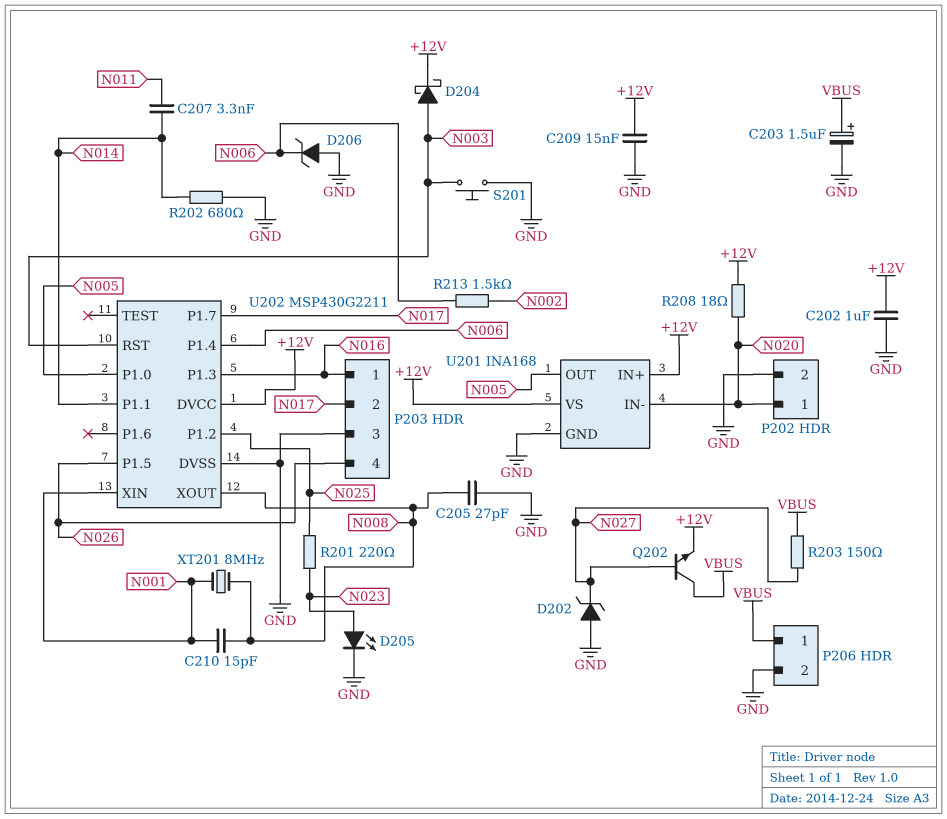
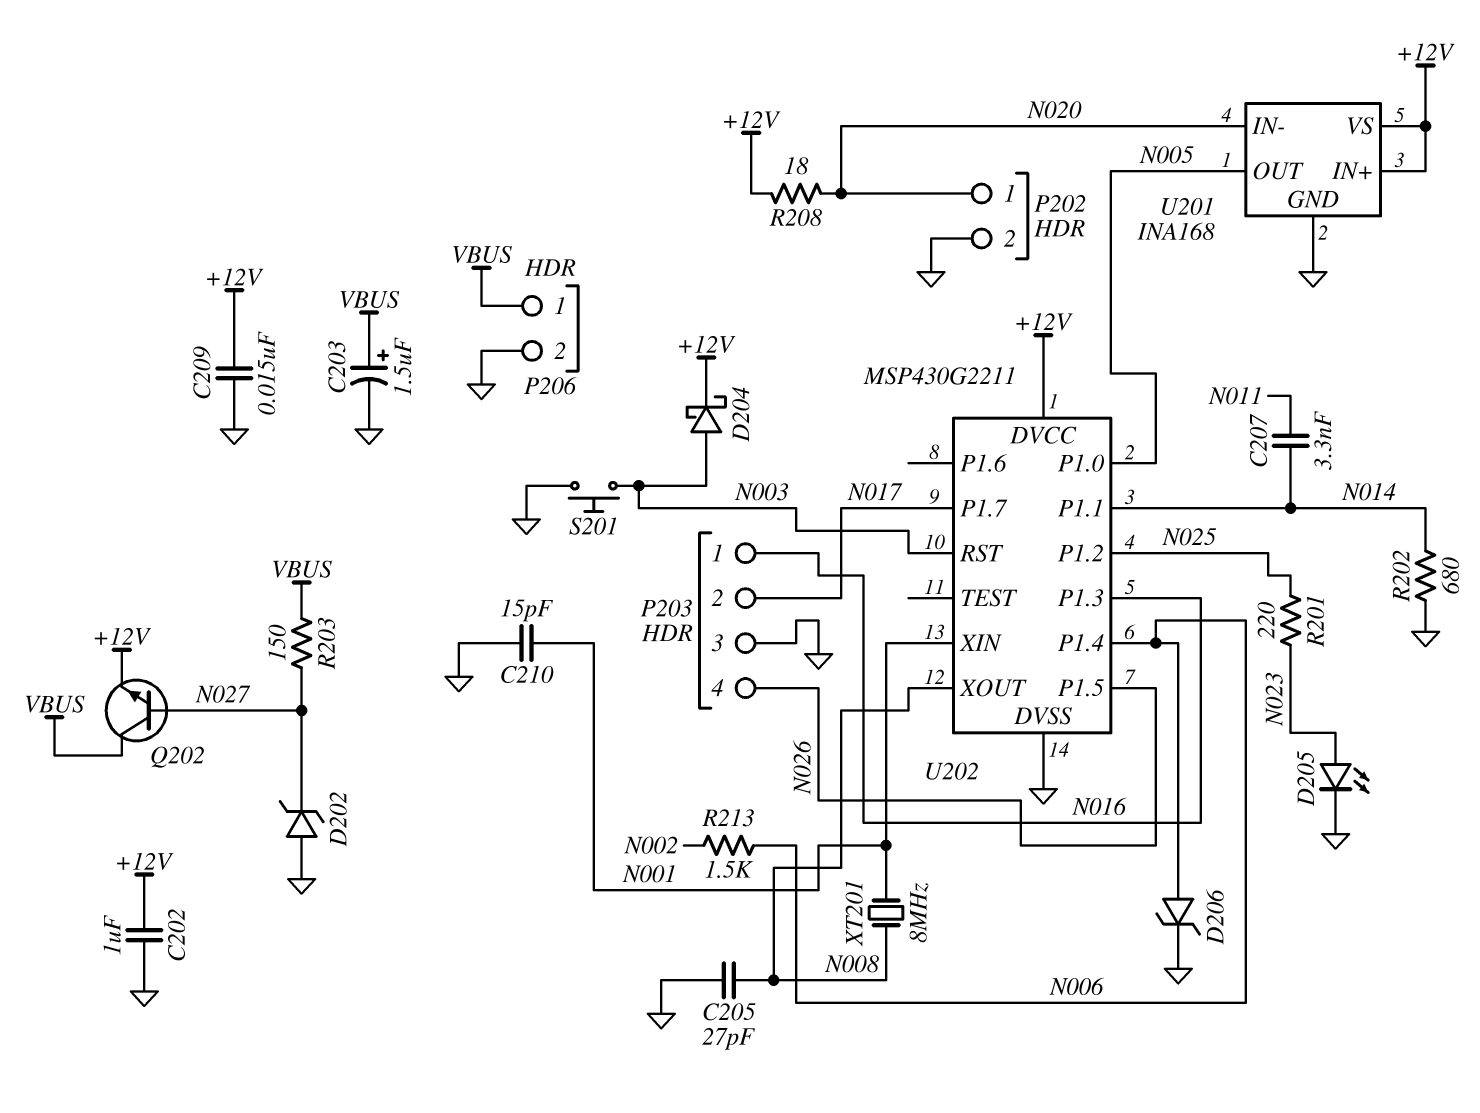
C210: 15pF (N001, N008) -> 15pF (GND, N001)
D206: zener (A GND, K N006) -> zener (A N006, K GND)

